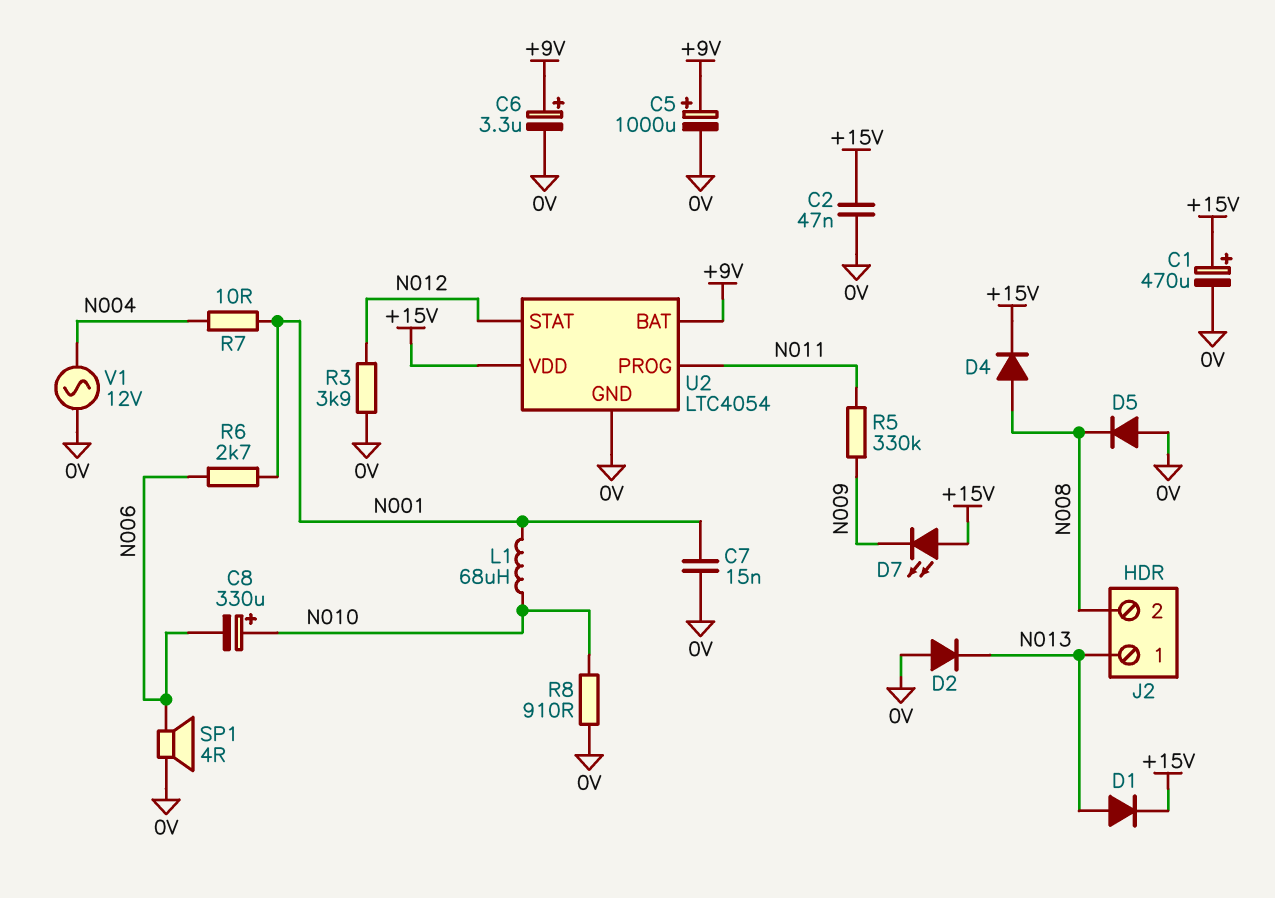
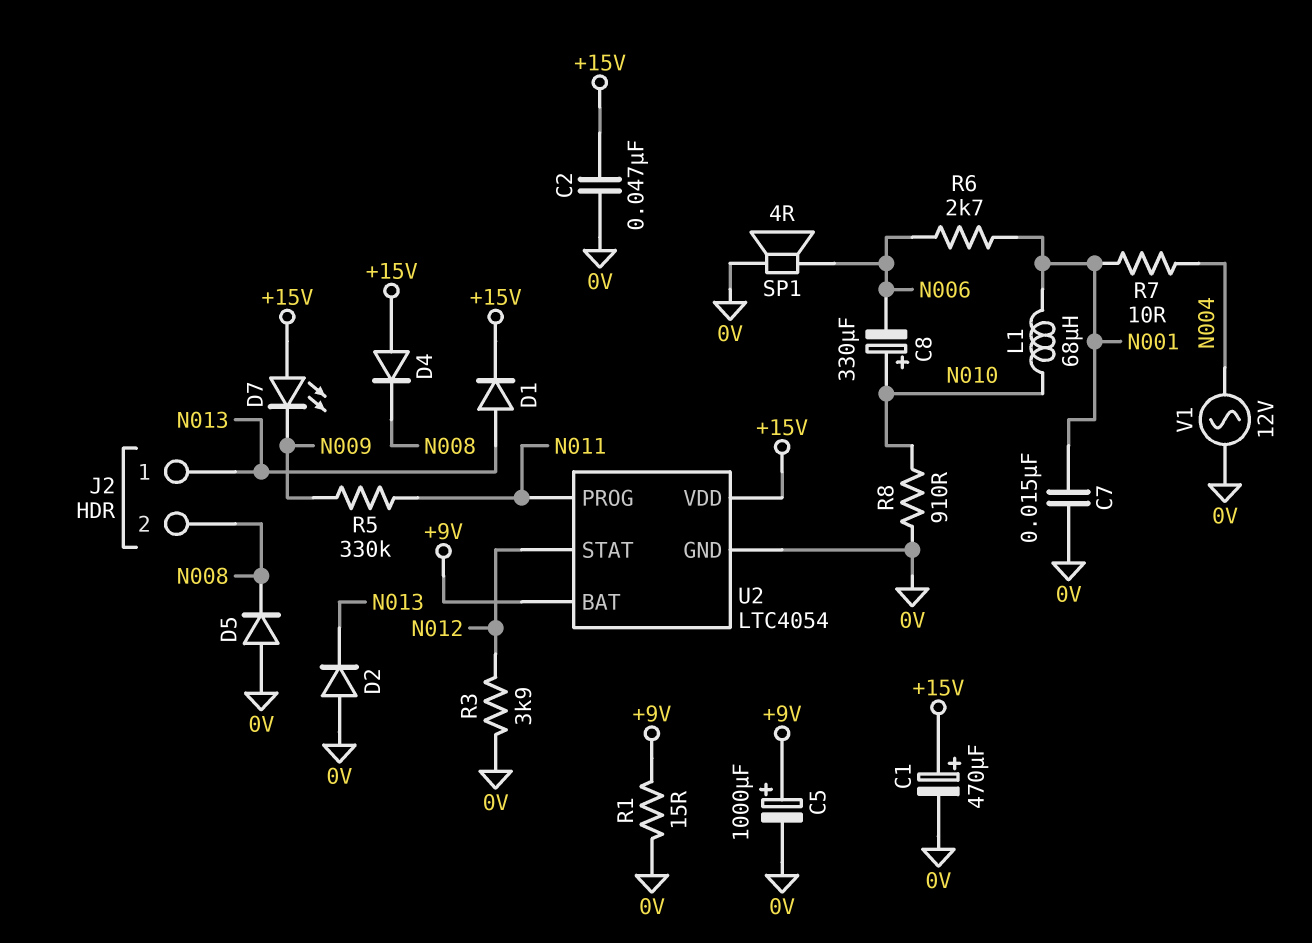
C6: 3.3uF (plus +9V, minus 0V) -> none
D4: diode (A N008, K +15V) -> diode (A +15V, K N008)
R1: none -> 15 (+9V, 0V)

